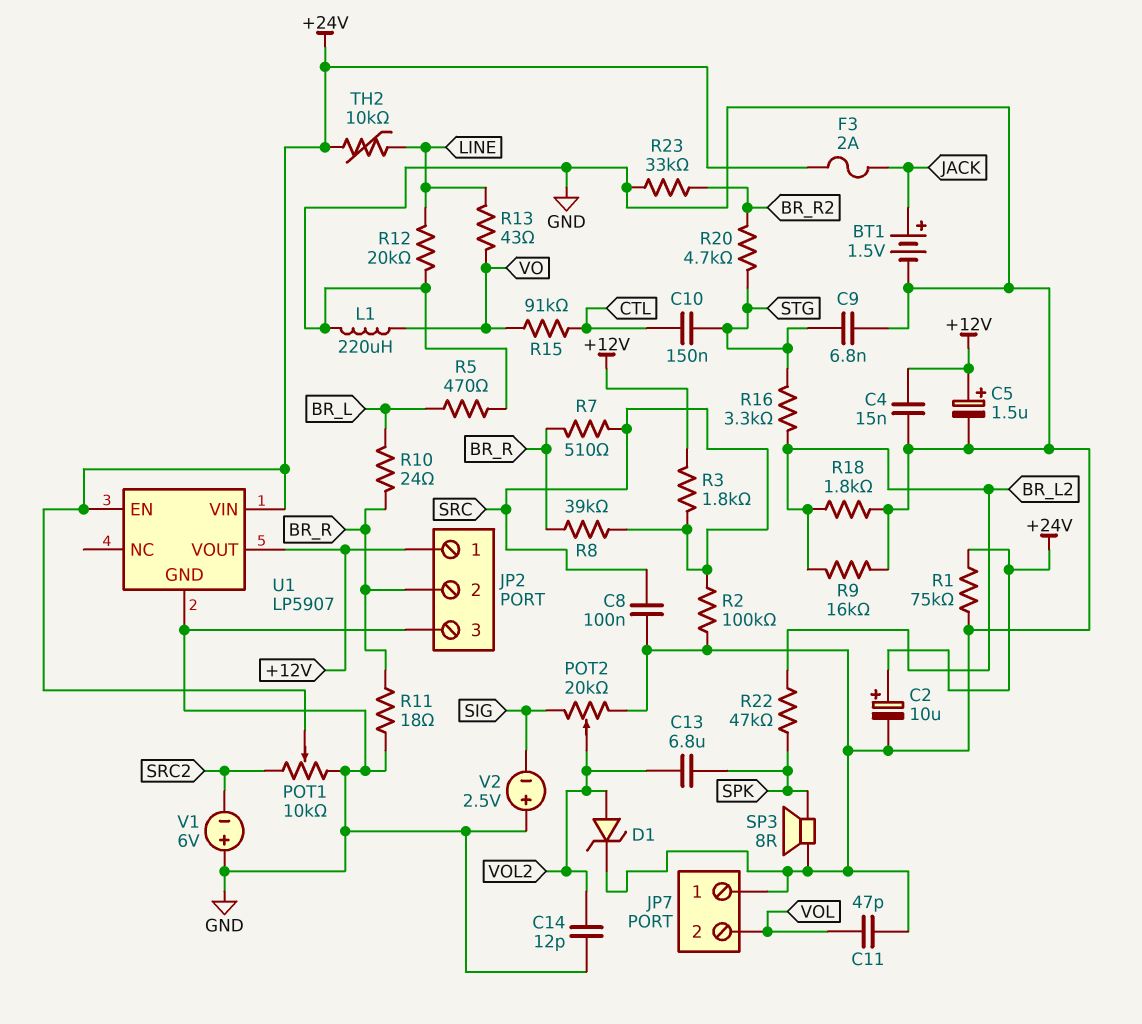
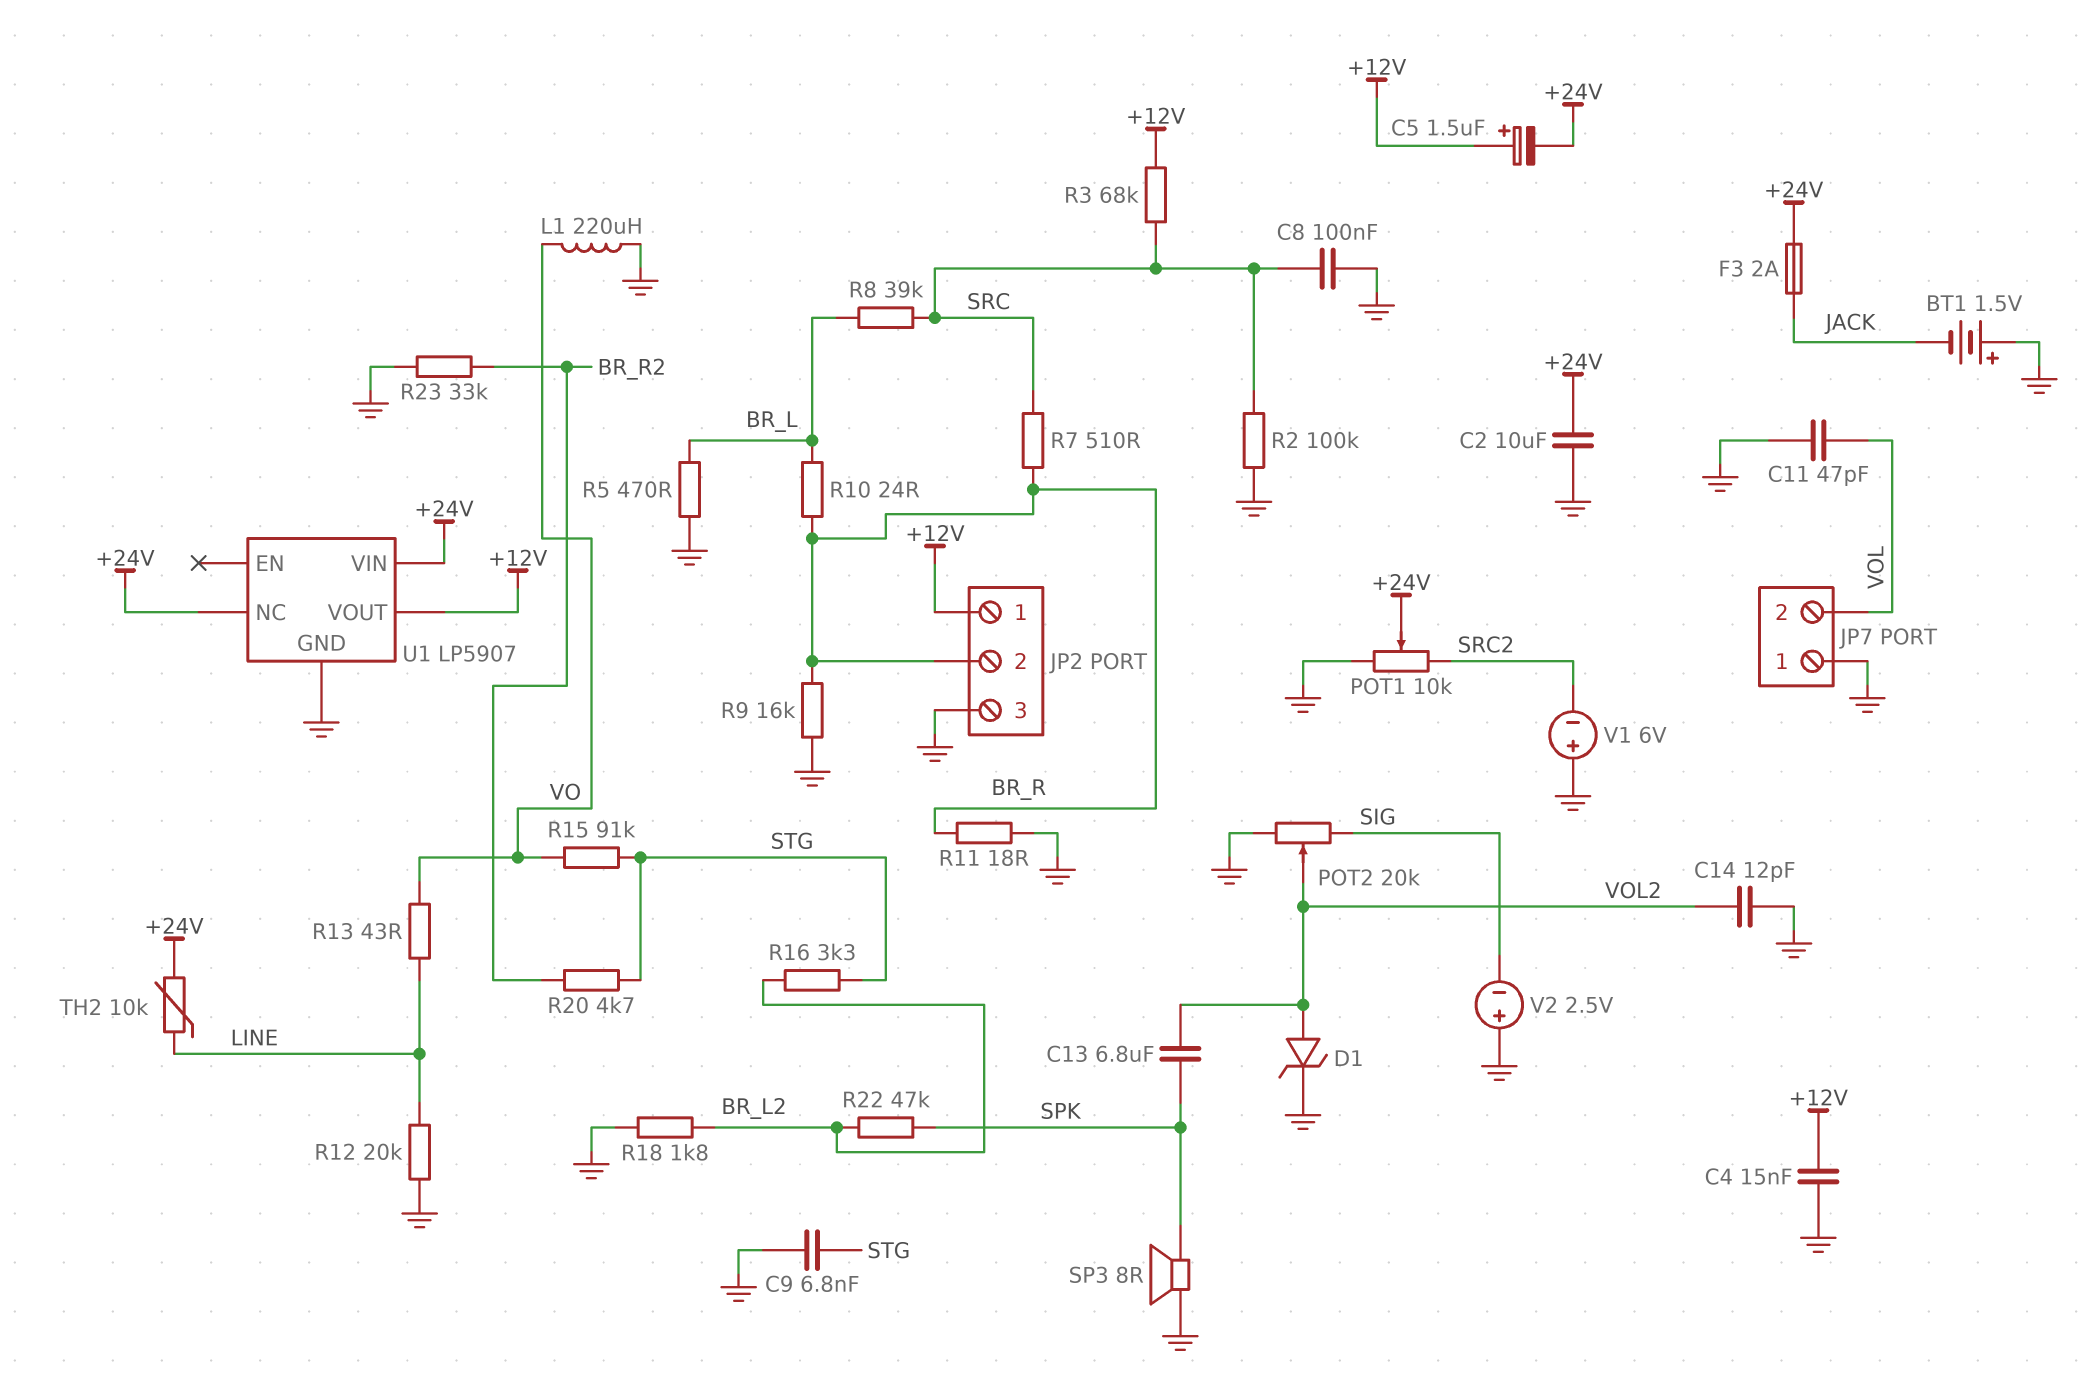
BT1: 1.5V (plus JACK, minus GND) -> 1.5V (plus GND, minus JACK)
C2: 10uF (plus +24V, minus GND) -> 10uF (+24V, GND)
C5: 1.5uF (plus +12V, minus GND) -> 1.5uF (plus +12V, minus +24V)
C10: 150nF (CTL, STG) -> none
R1: 75k (+24V, GND) -> none
R3: 1.8k (+12V, SRC) -> 68k (+12V, SRC)
R8: 39k (BR_R, SRC) -> 39k (BR_L, SRC)
R9: 16k (BR_L2, GND) -> 16k (BR_R, GND)
R15: 91k (CTL, VO) -> 91k (STG, VO)
U1 pin EN: +24V -> none
U1 pin NC: none -> +24V

